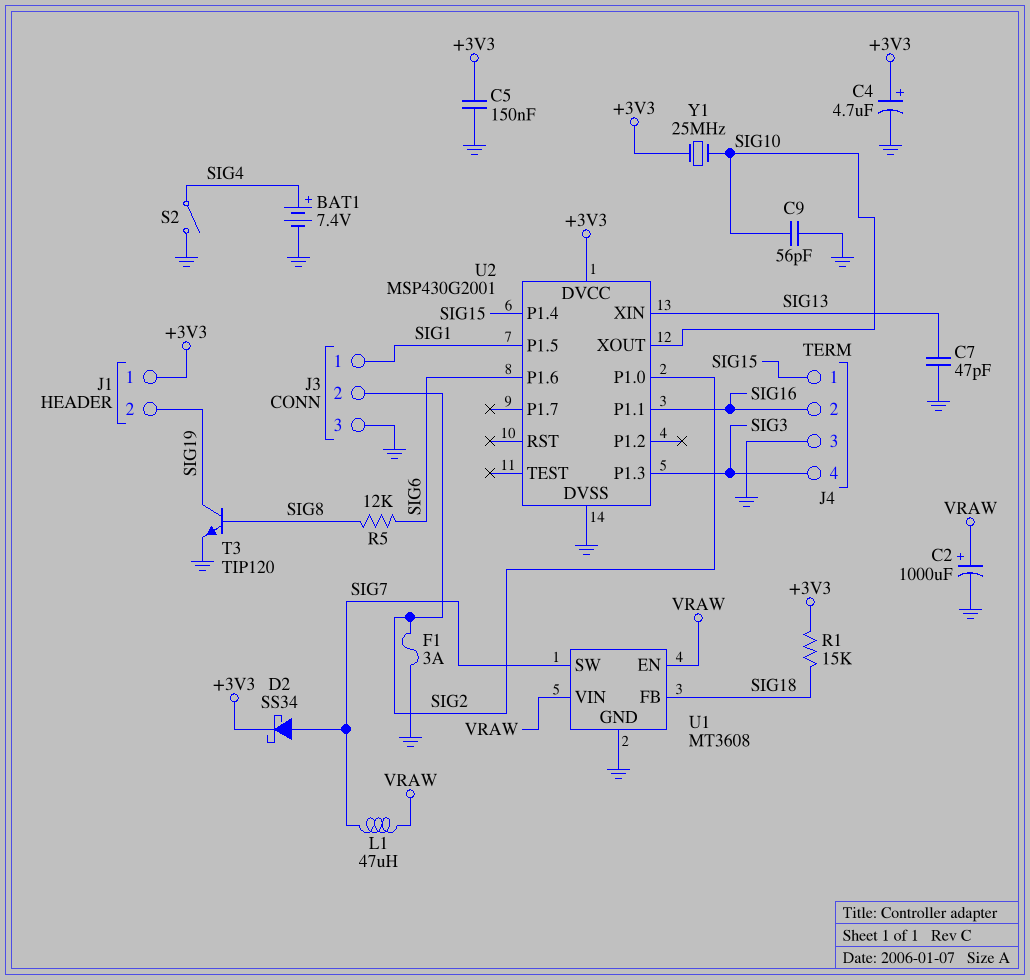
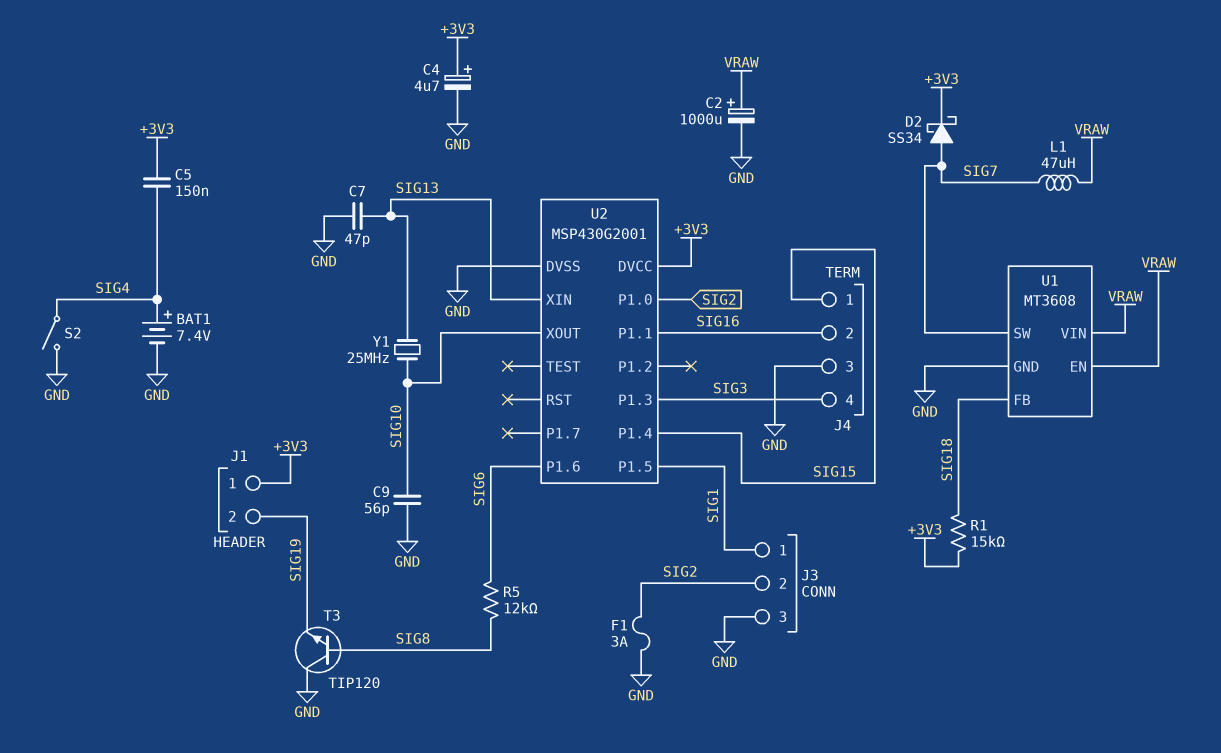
C5: 150nF (+3V3, GND) -> 150nF (+3V3, SIG4)
T3: NPN TIP120 (B SIG8, C SIG19, E GND) -> NPN TIP120 (B SIG8, C GND, E SIG19)
Y1: 25MHz (+3V3, SIG10) -> 25MHz (SIG10, SIG13)

